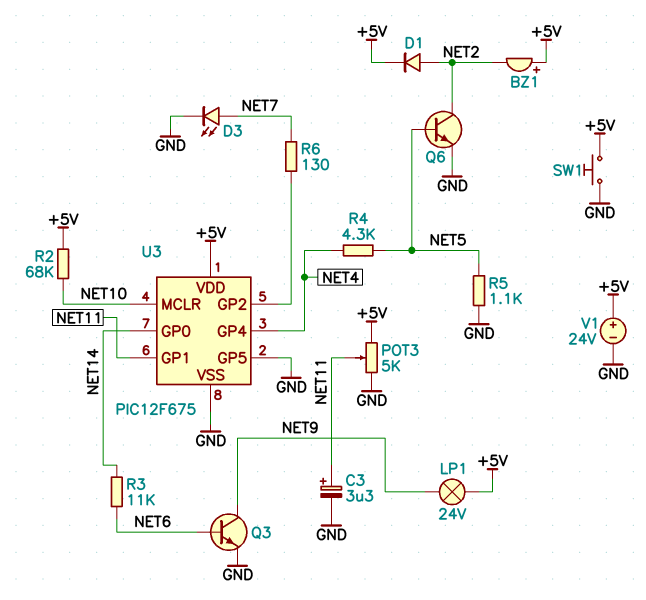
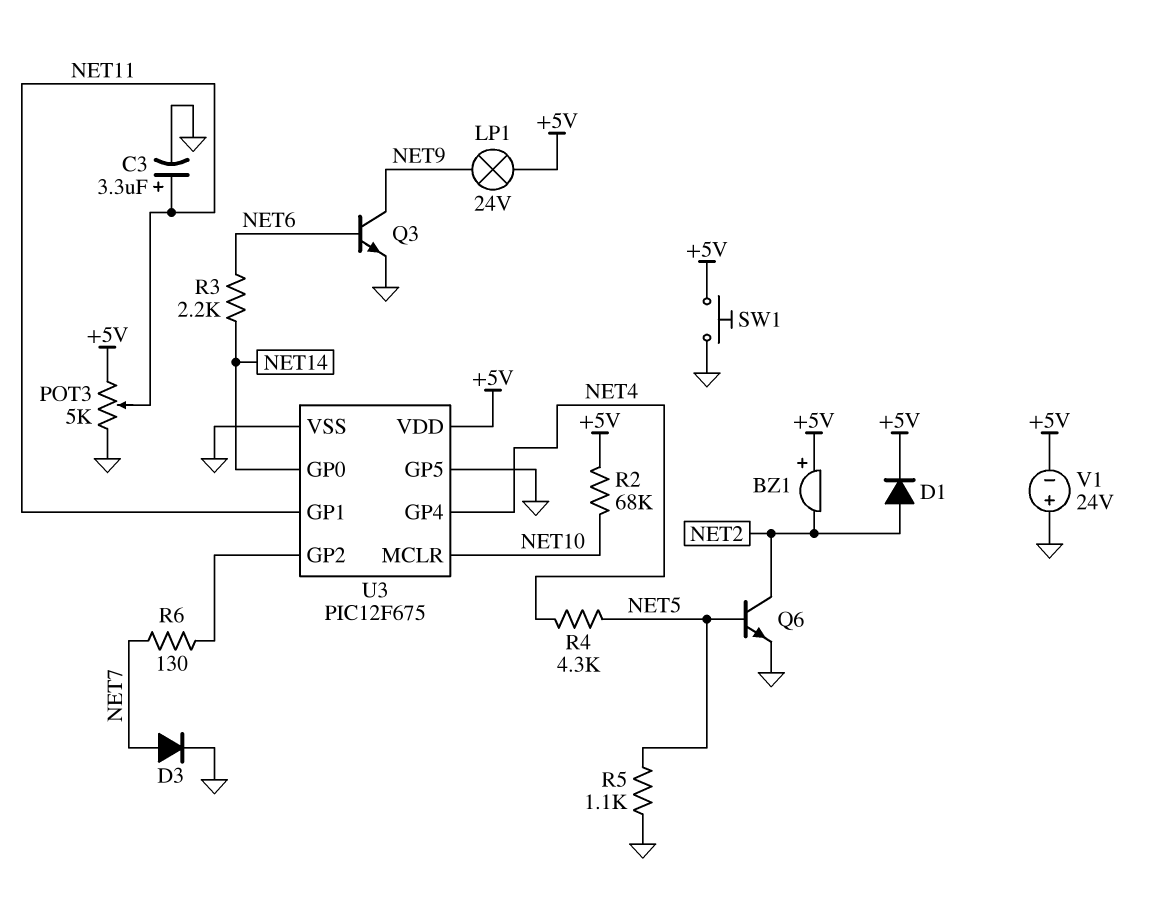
D3: LED (A NET7, K GND) -> diode (A NET7, K GND)
R3: 11k (NET6, NET14) -> 2.2k (NET6, NET14)
V1: 24V (plus +5V, minus GND) -> 24V (plus GND, minus +5V)

